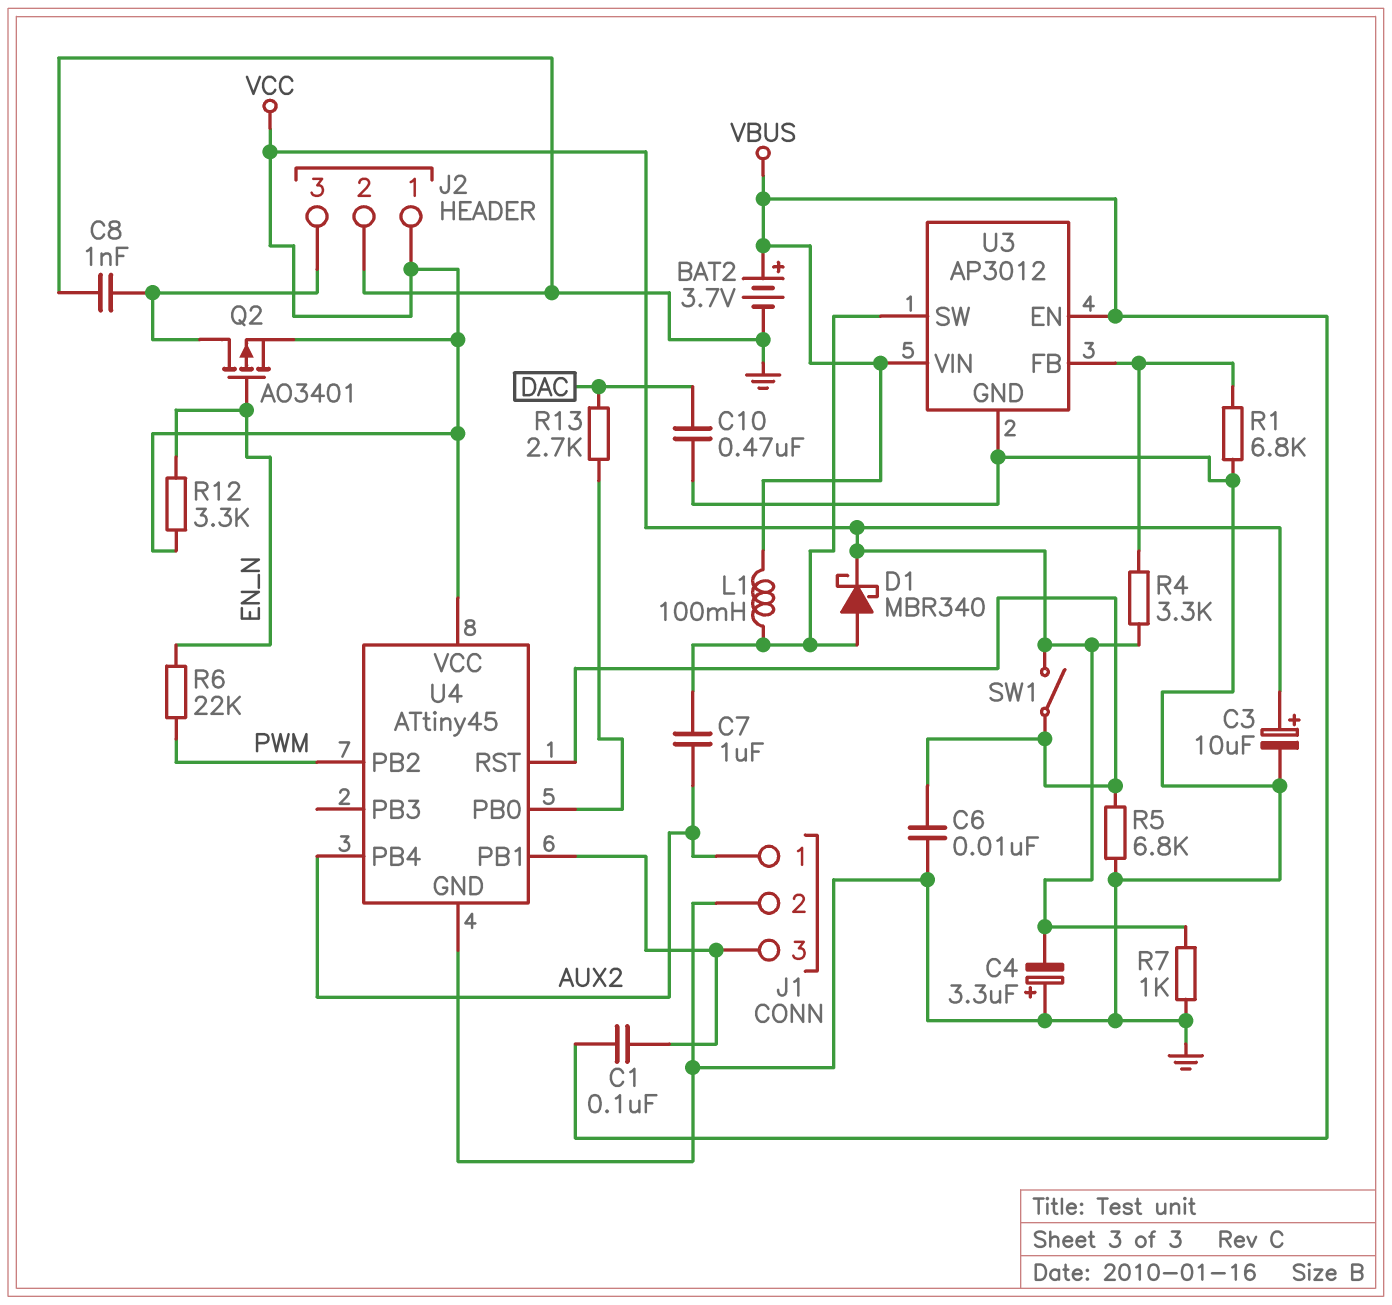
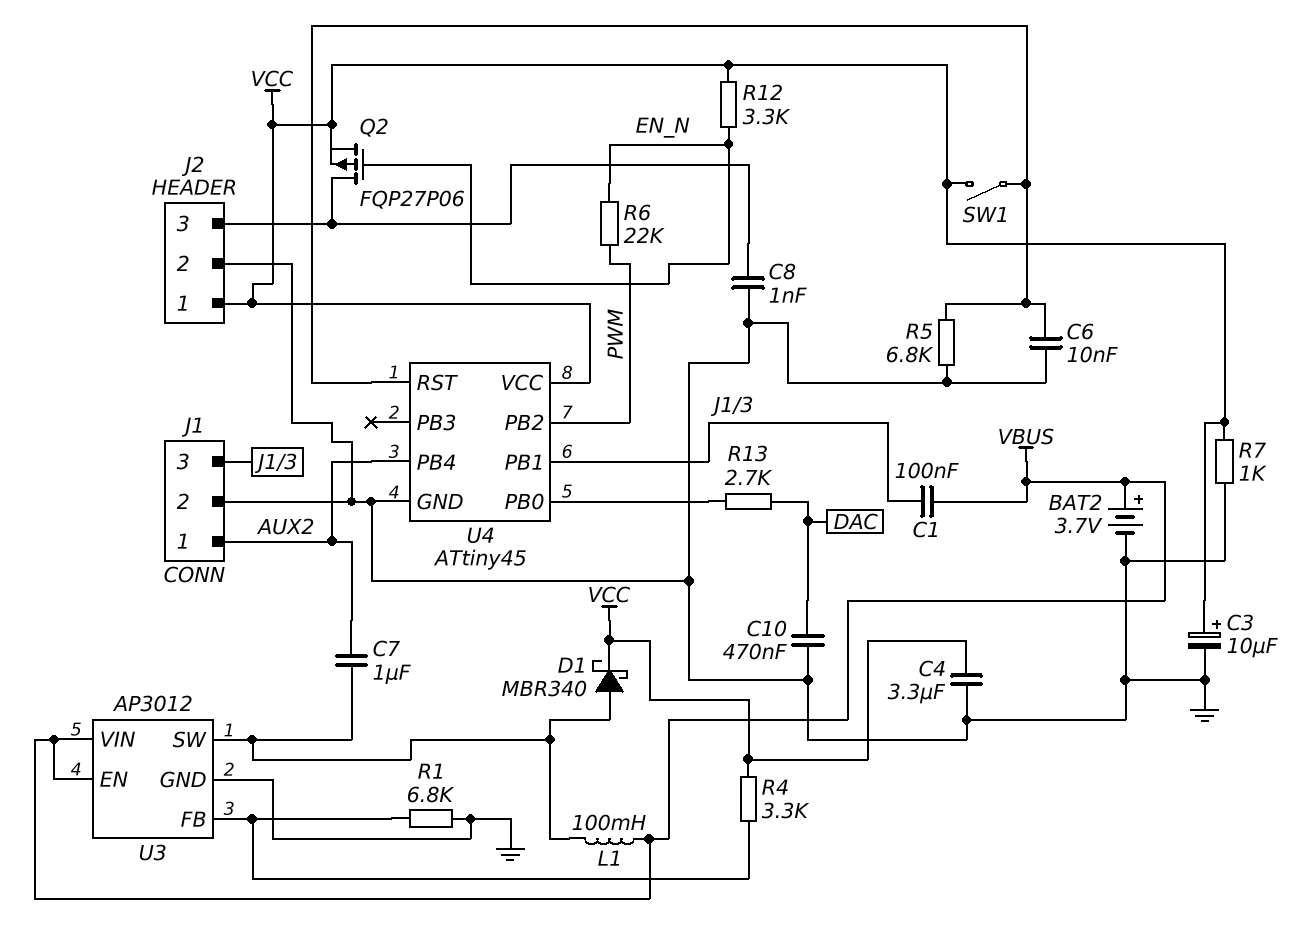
C4: 3.3uF (plus GND, minus VCC) -> 3.3uF (GND, VCC)
Q2: PMOS AO3401 (G EN_N, D J2/3, S VCC) -> PMOS FQP27P06 (G EN_N, D J2/3, S VCC)

